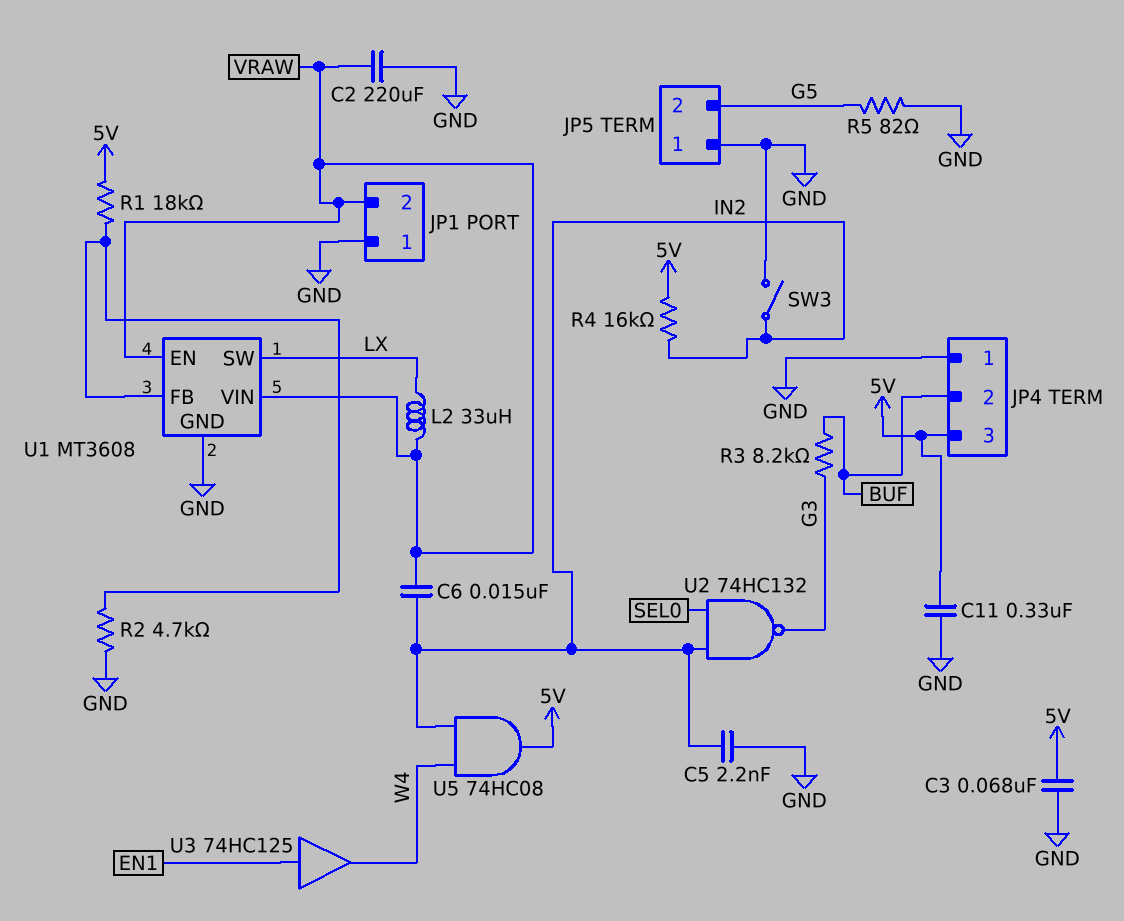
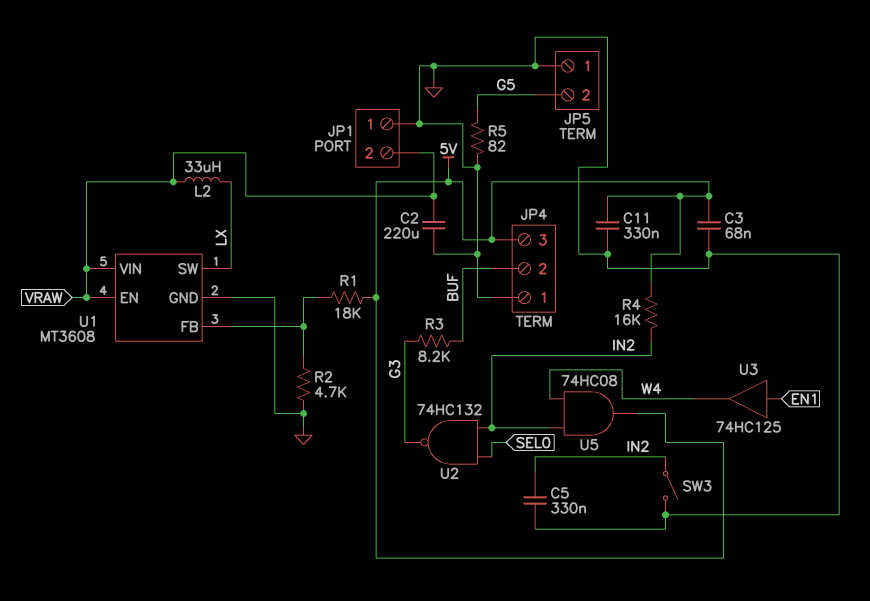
C5: 2.2nF (GND, IN2) -> 330nF (GND, IN2)
C6: 15nF (IN2, VRAW) -> none

